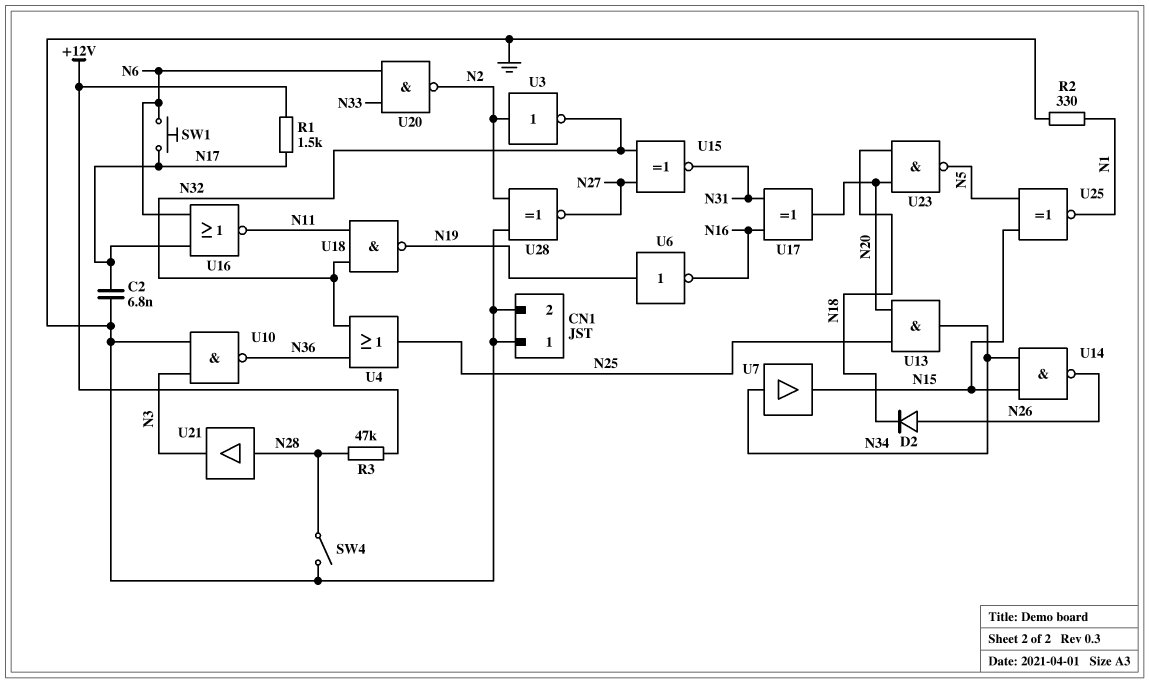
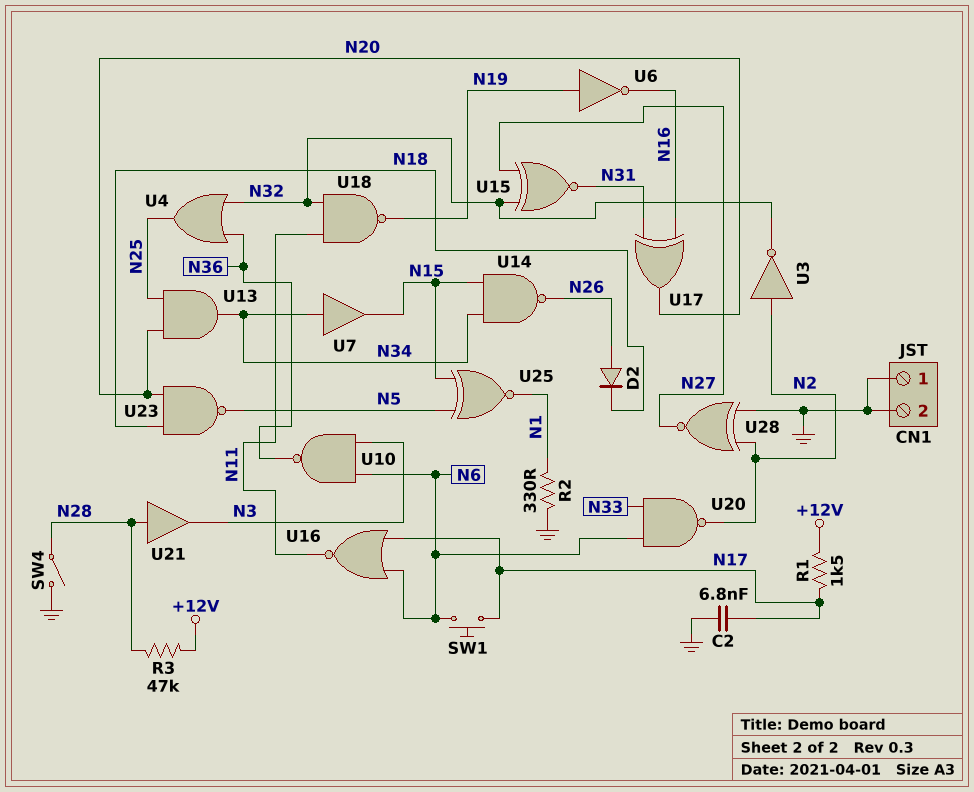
U10: NAND (in GND, in N3, out N36) -> NAND (in N3, in N6, out N36)

